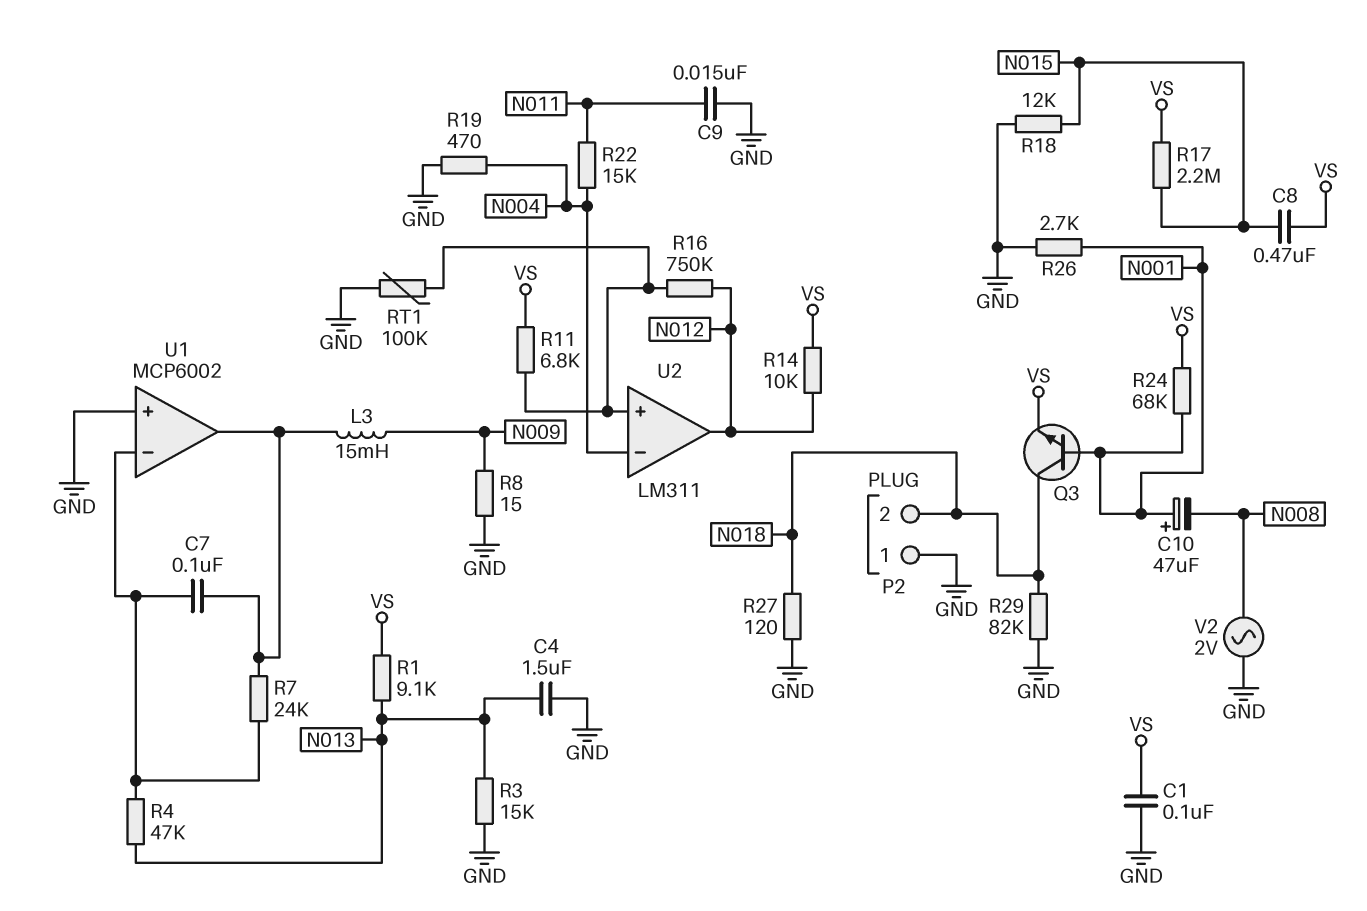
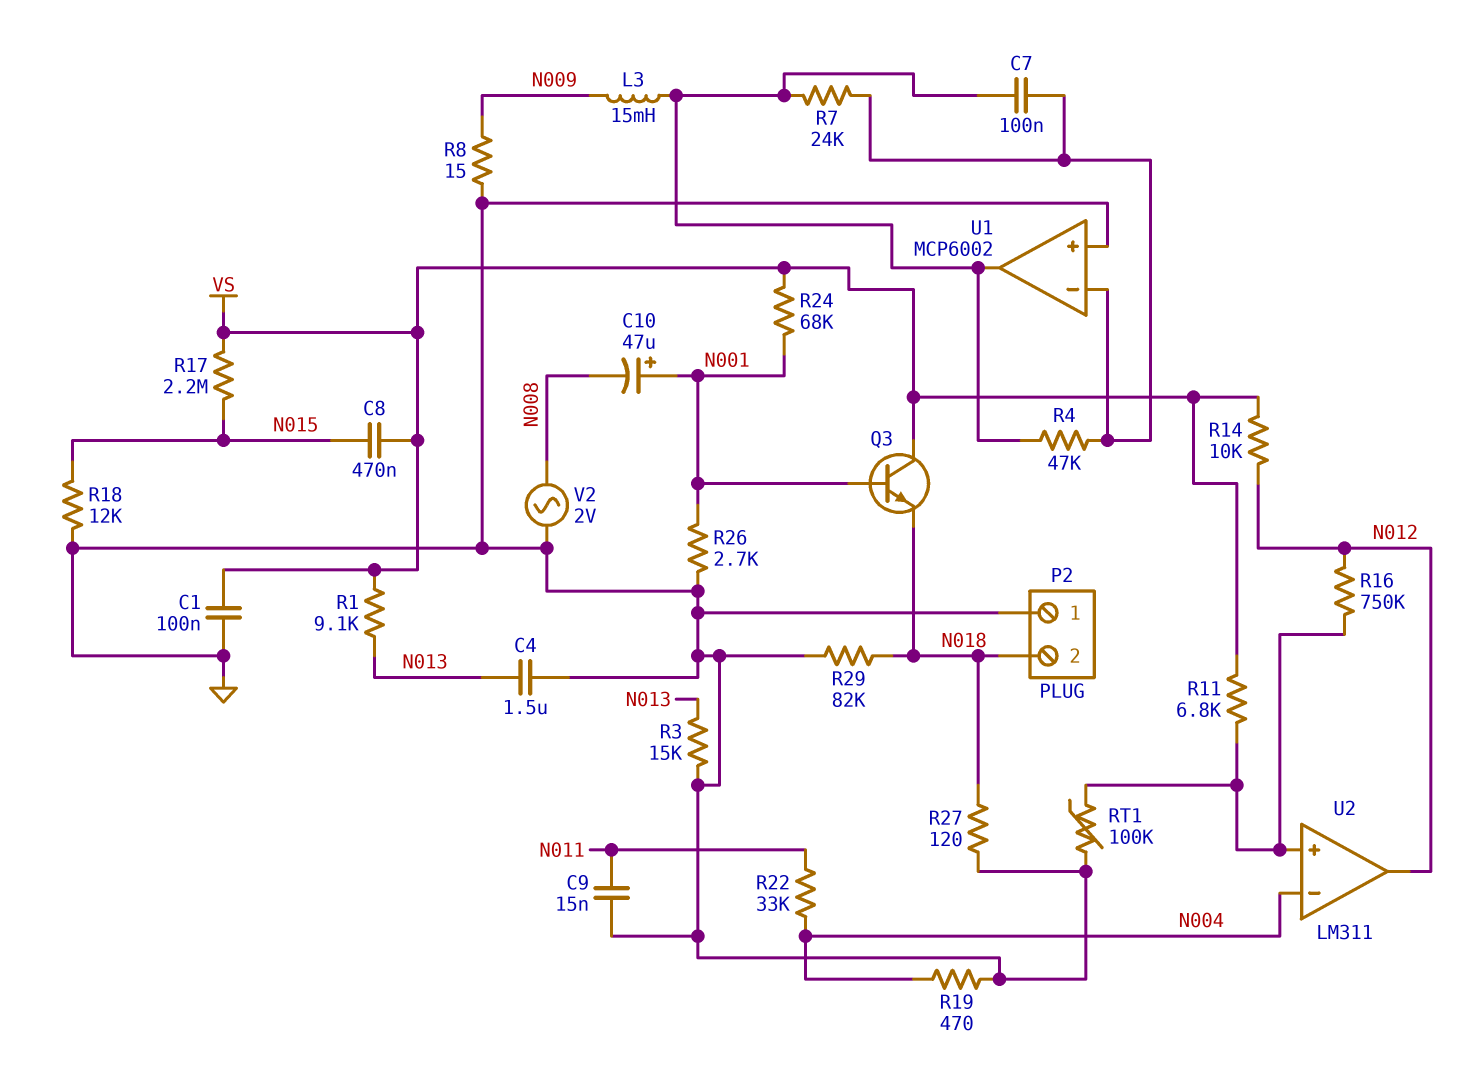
Q3: NPN (B N001, C N018, E VS) -> NPN (B N001, C VS, E N018)
R4: 47k (N013, U1/in-) -> 47k (U1/in-, U1/out)
R22: 15k (N004, N011) -> 33k (N004, N011)

